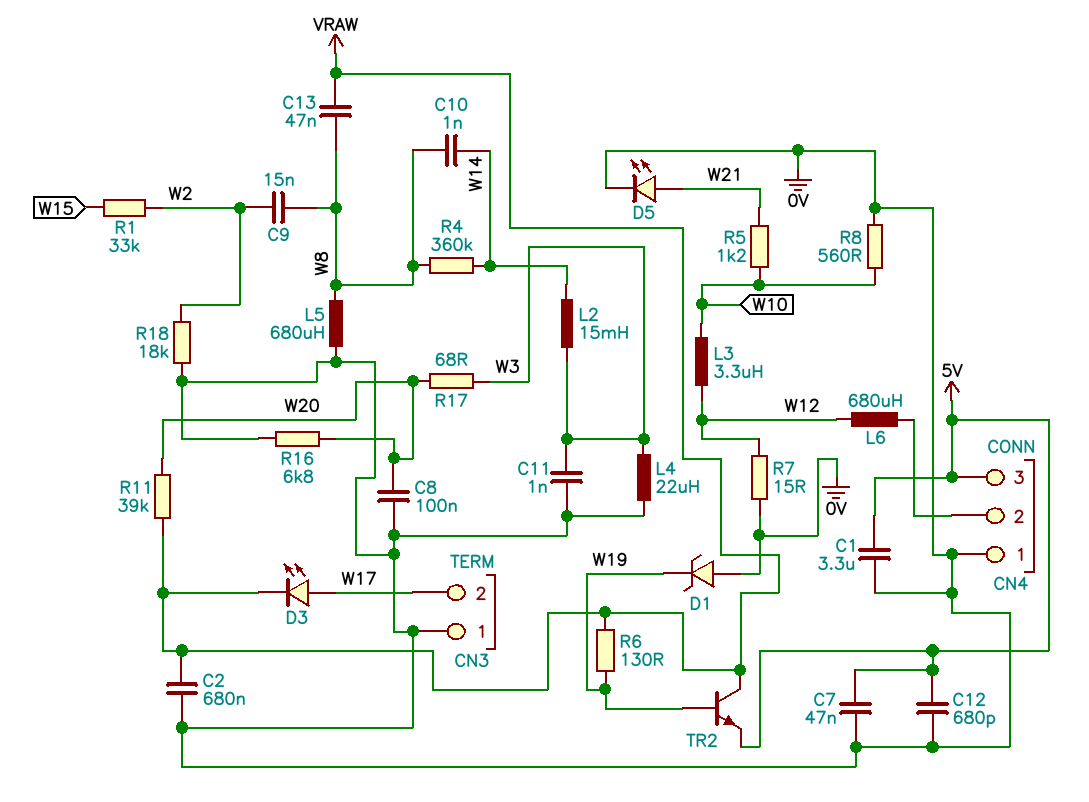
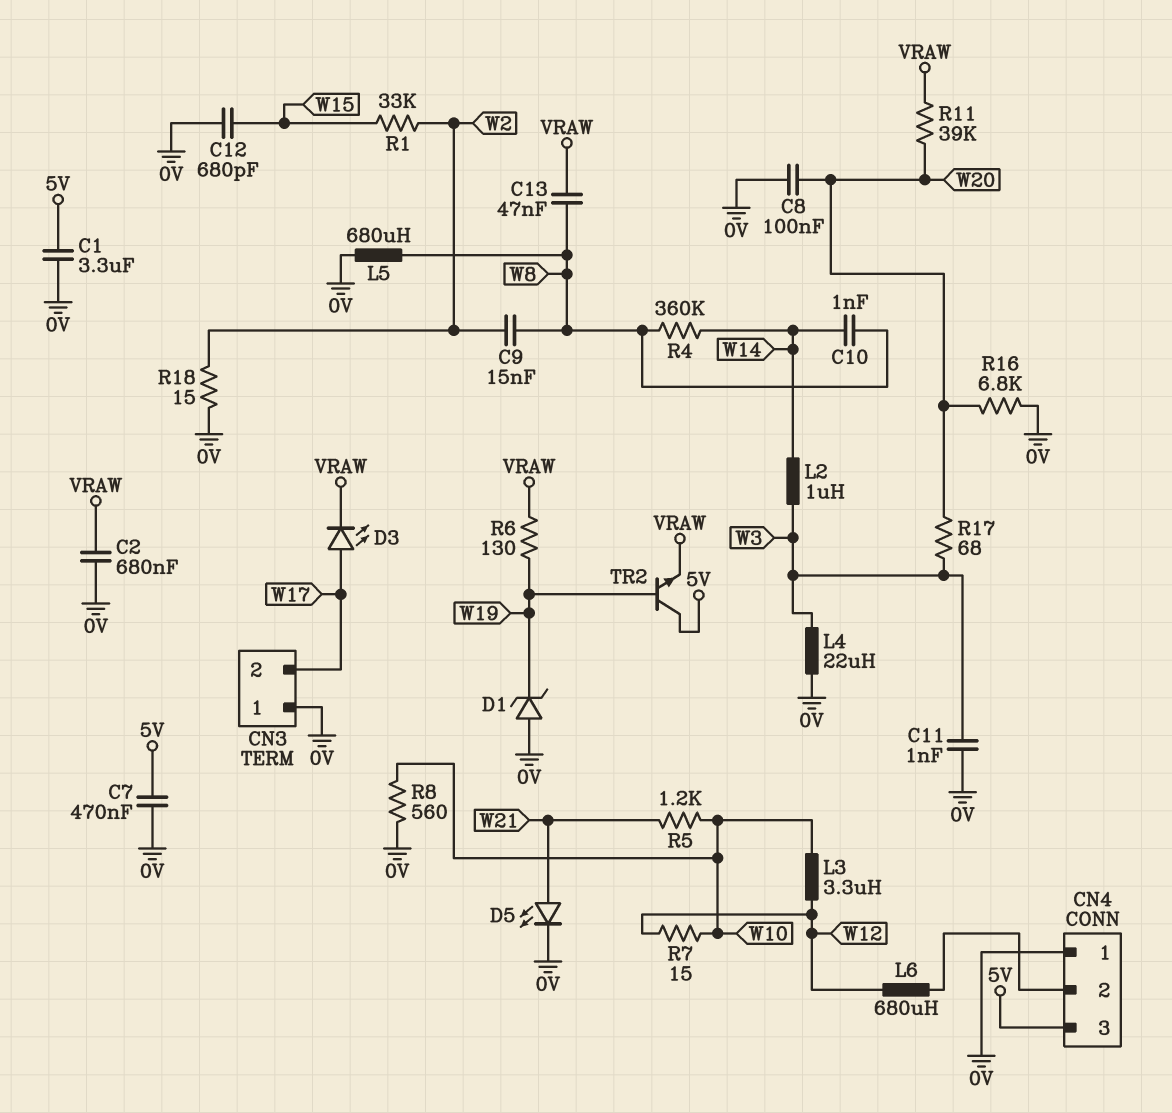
C7: 47nF (0V, 5V) -> 470nF (0V, 5V)
C12: 680pF (0V, 5V) -> 680pF (0V, W15)
L2: 15mH (W3, W14) -> 1uH (W3, W14)
R7: 15 (0V, W12) -> 15 (W10, W12)
R18: 18k (0V, W2) -> 15 (0V, W2)
TR2: NPN (B W19, C VRAW, E 5V) -> NPN (B W19, C 5V, E VRAW)

